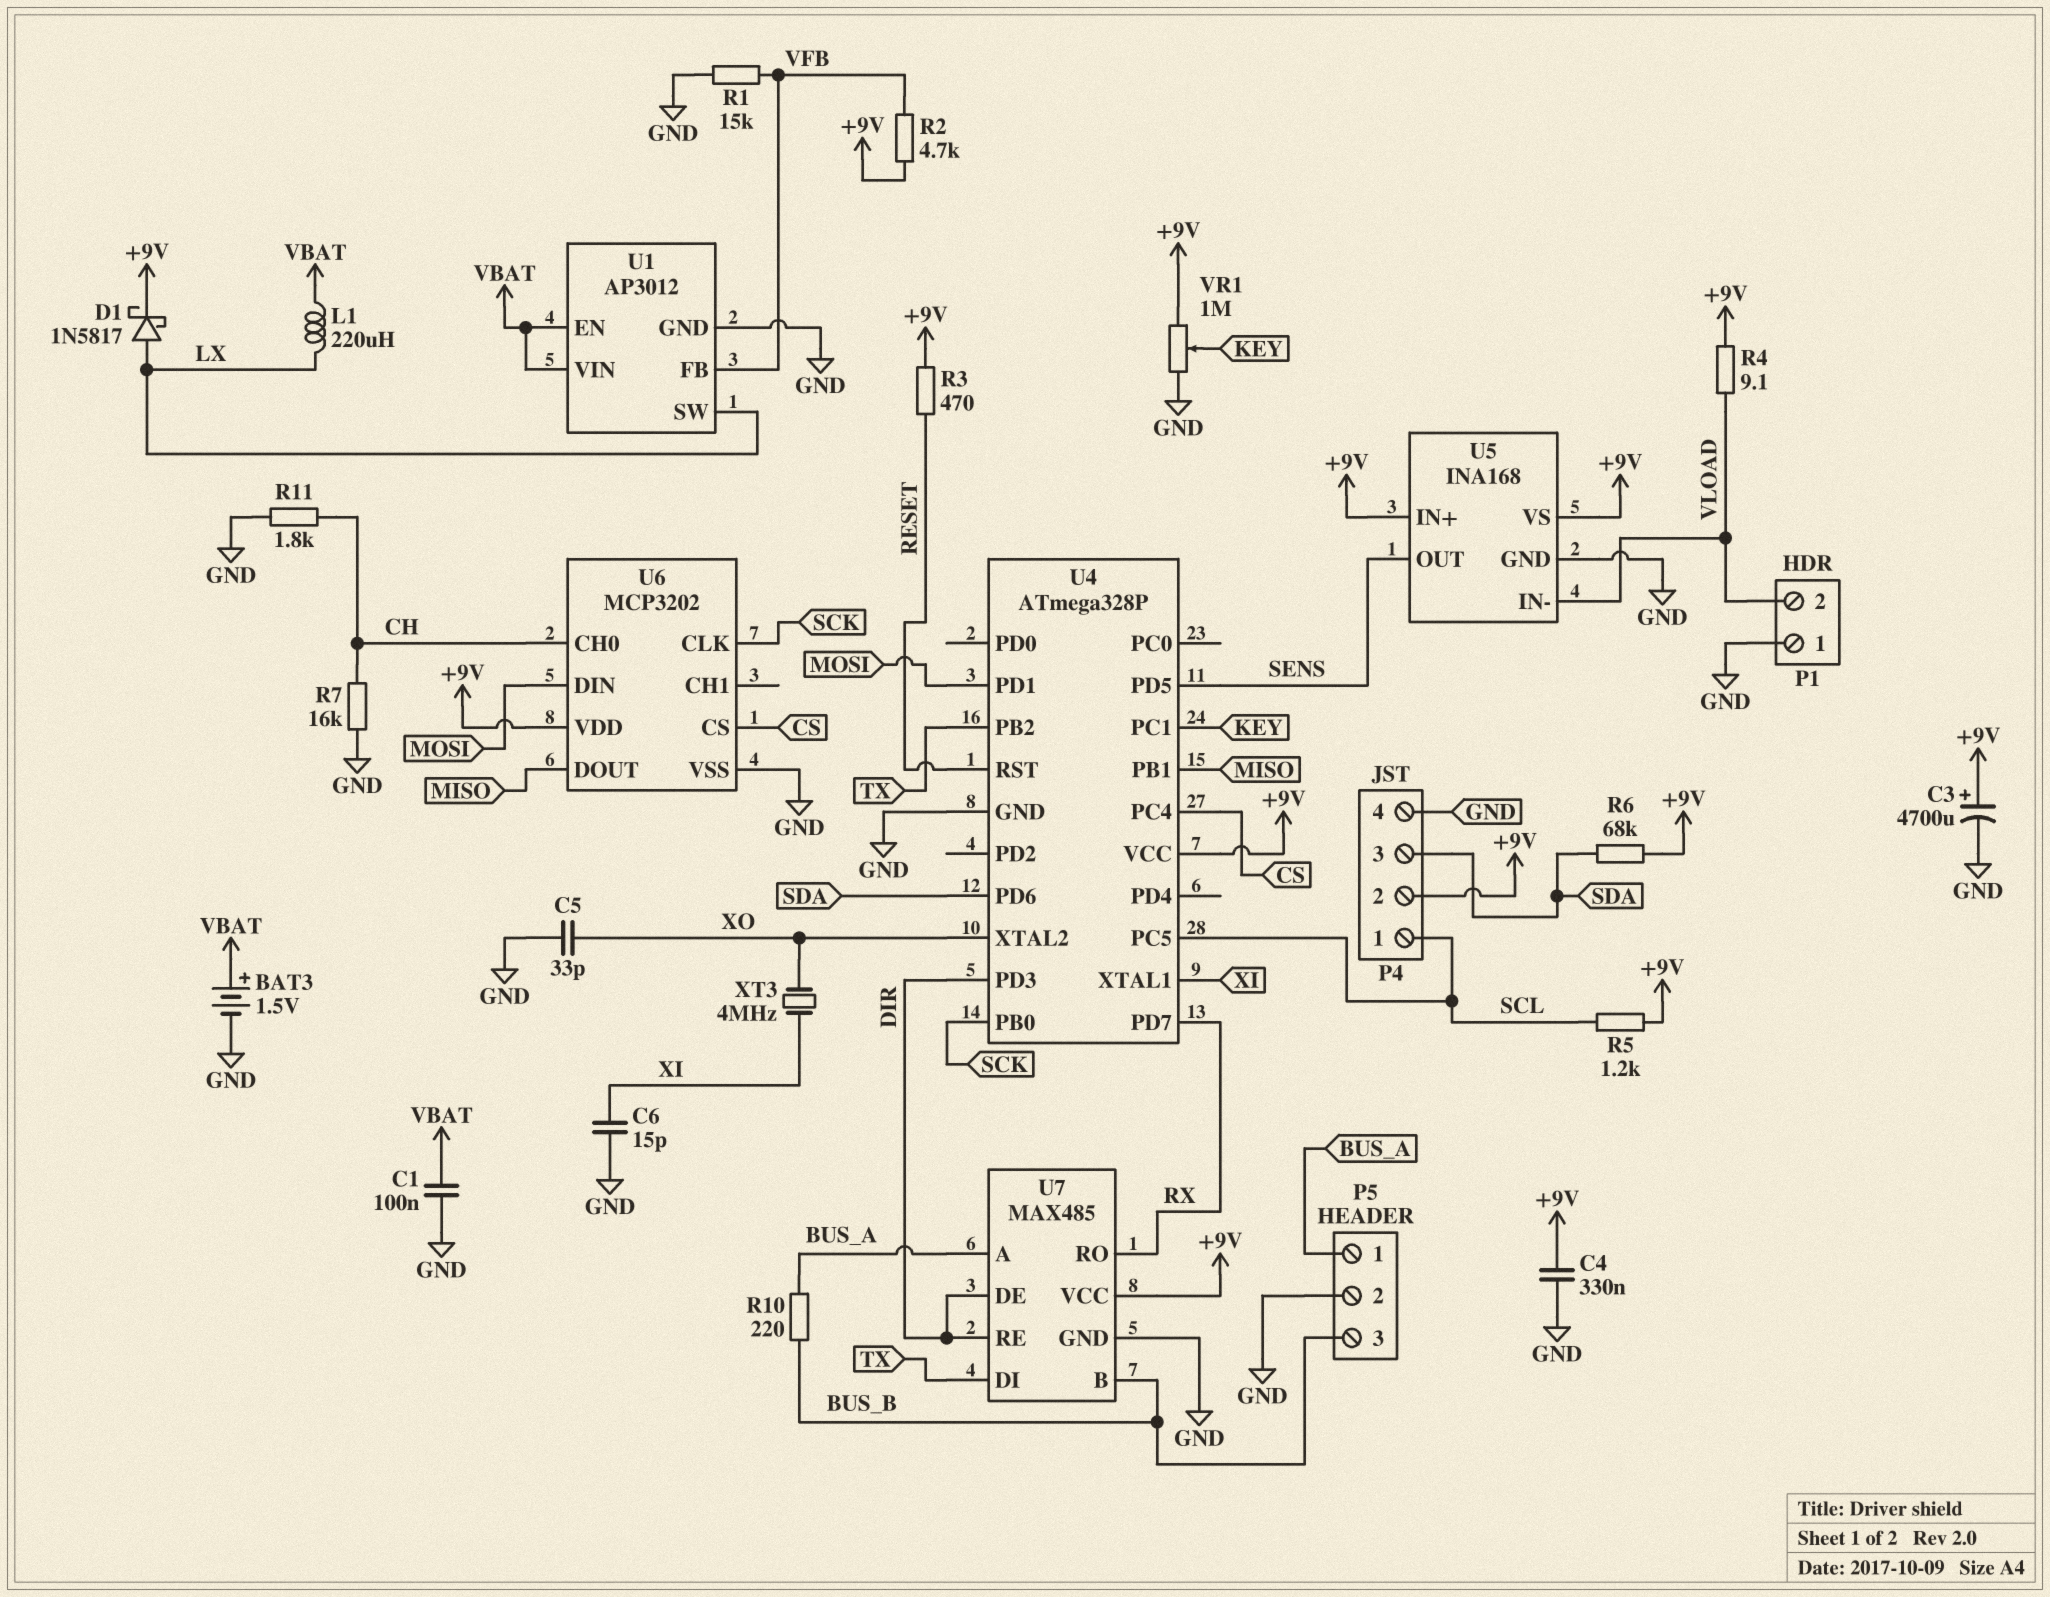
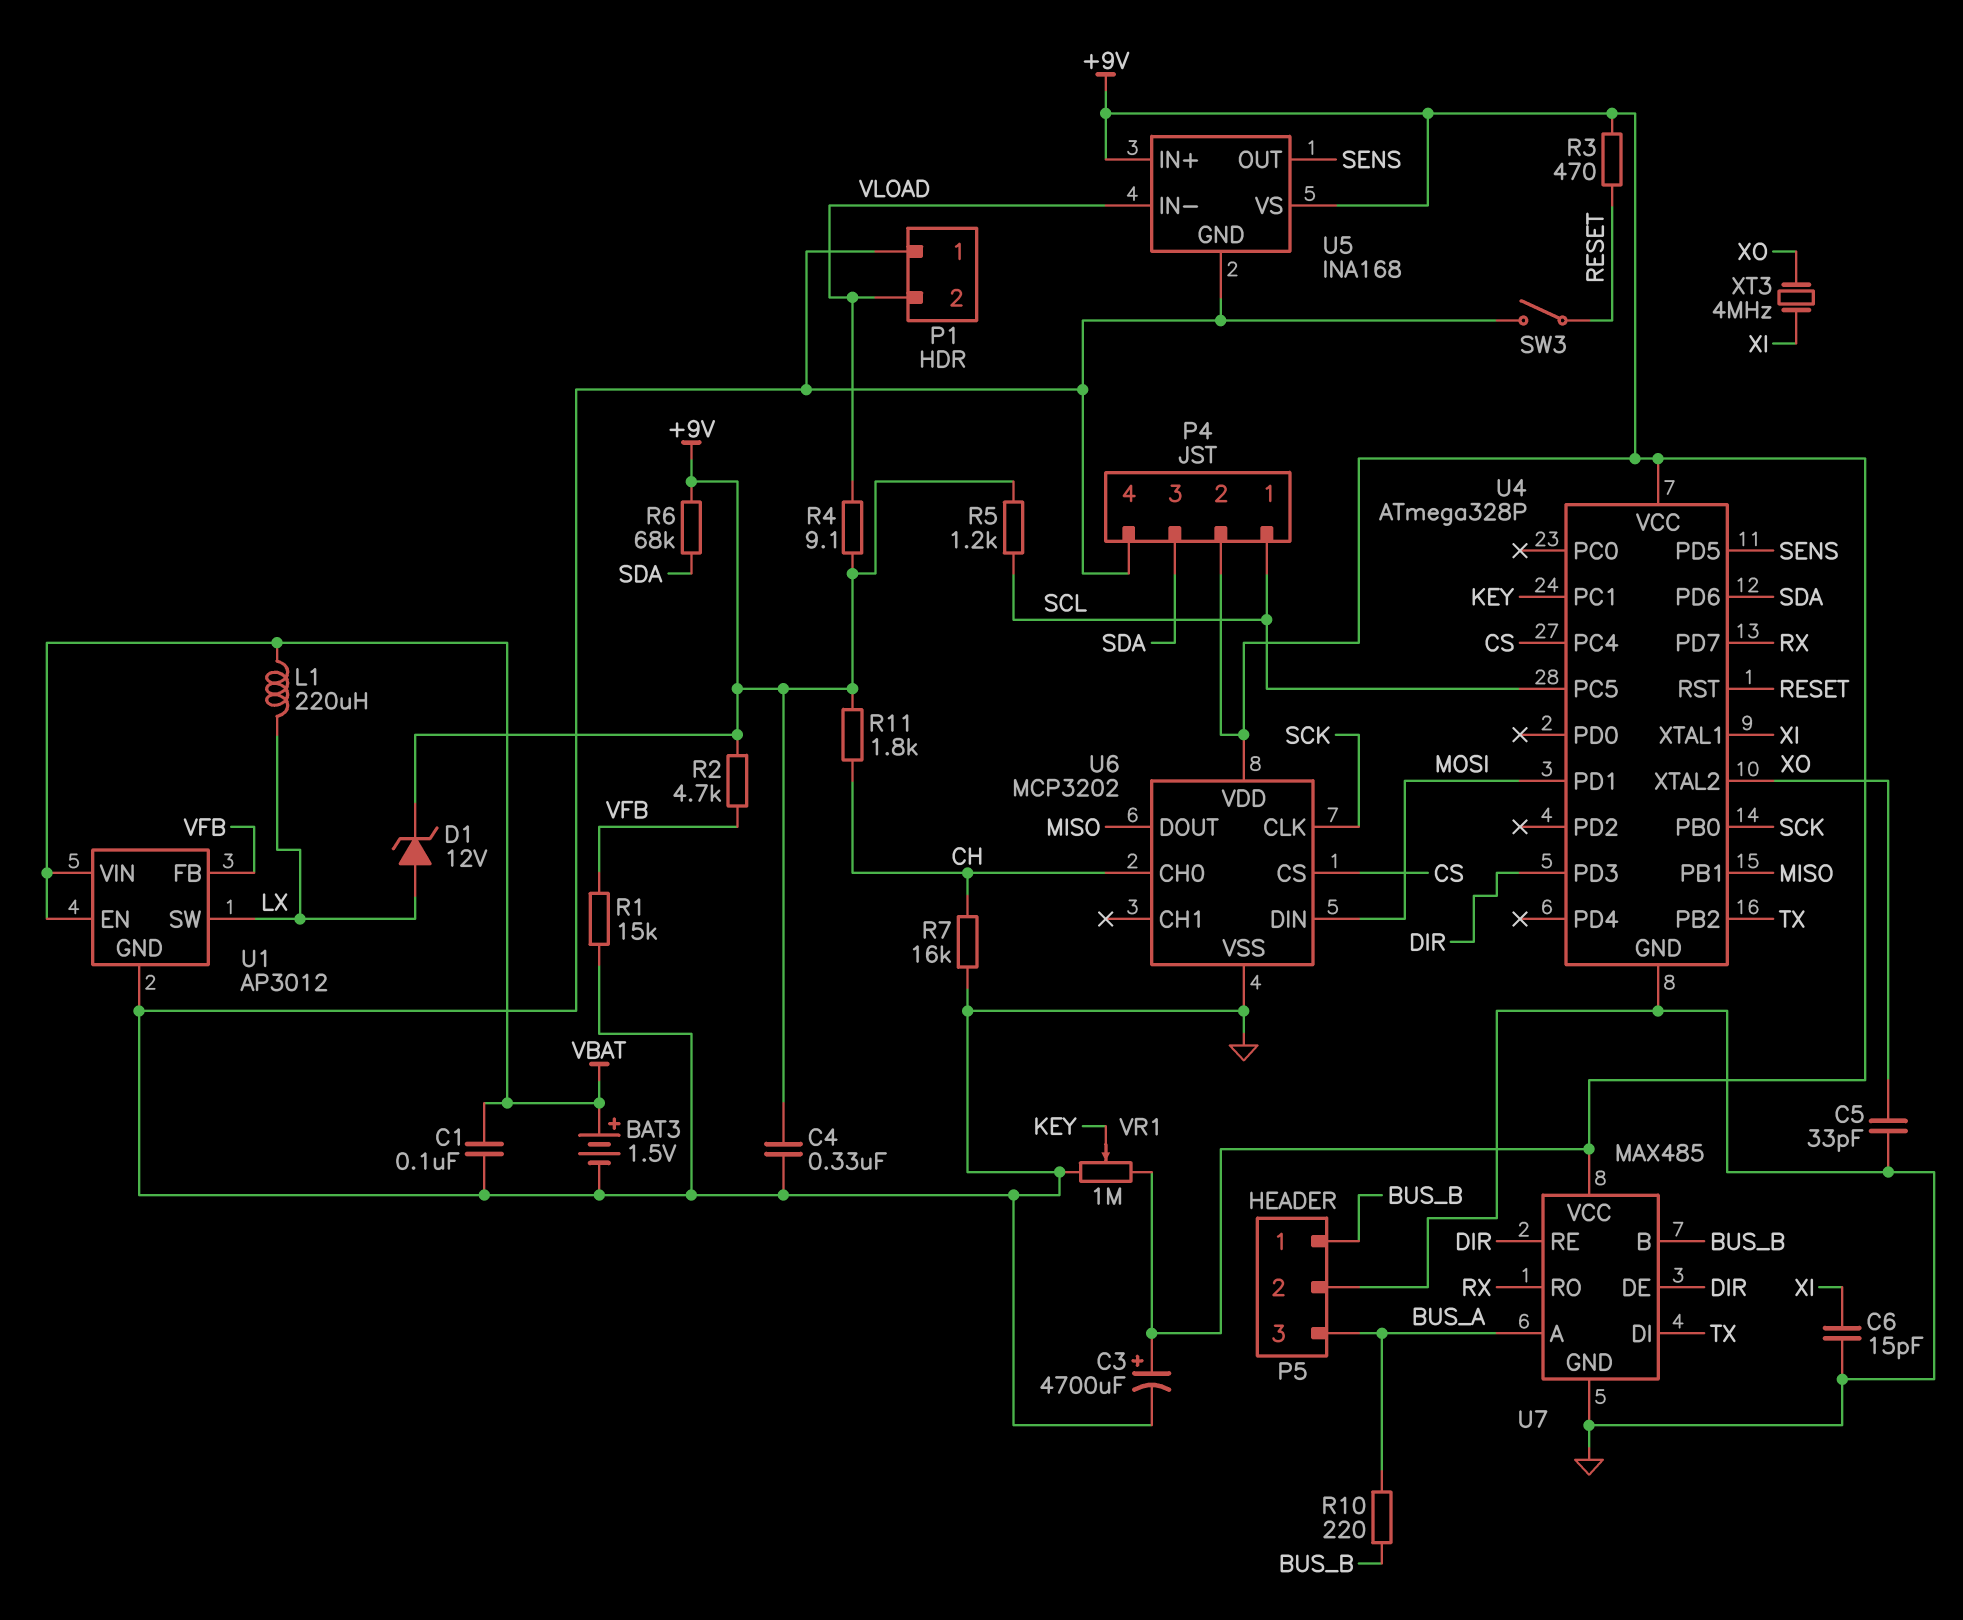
D1: schottky 1N5817 (A LX, K +9V) -> zener 12V (A LX, K +9V)
P5 pin 1: BUS_A -> BUS_B
P5 pin 3: BUS_B -> BUS_A
R11: 1.8k (CH, GND) -> 1.8k (+9V, CH)
SW3: none -> switch (GND, RESET)

